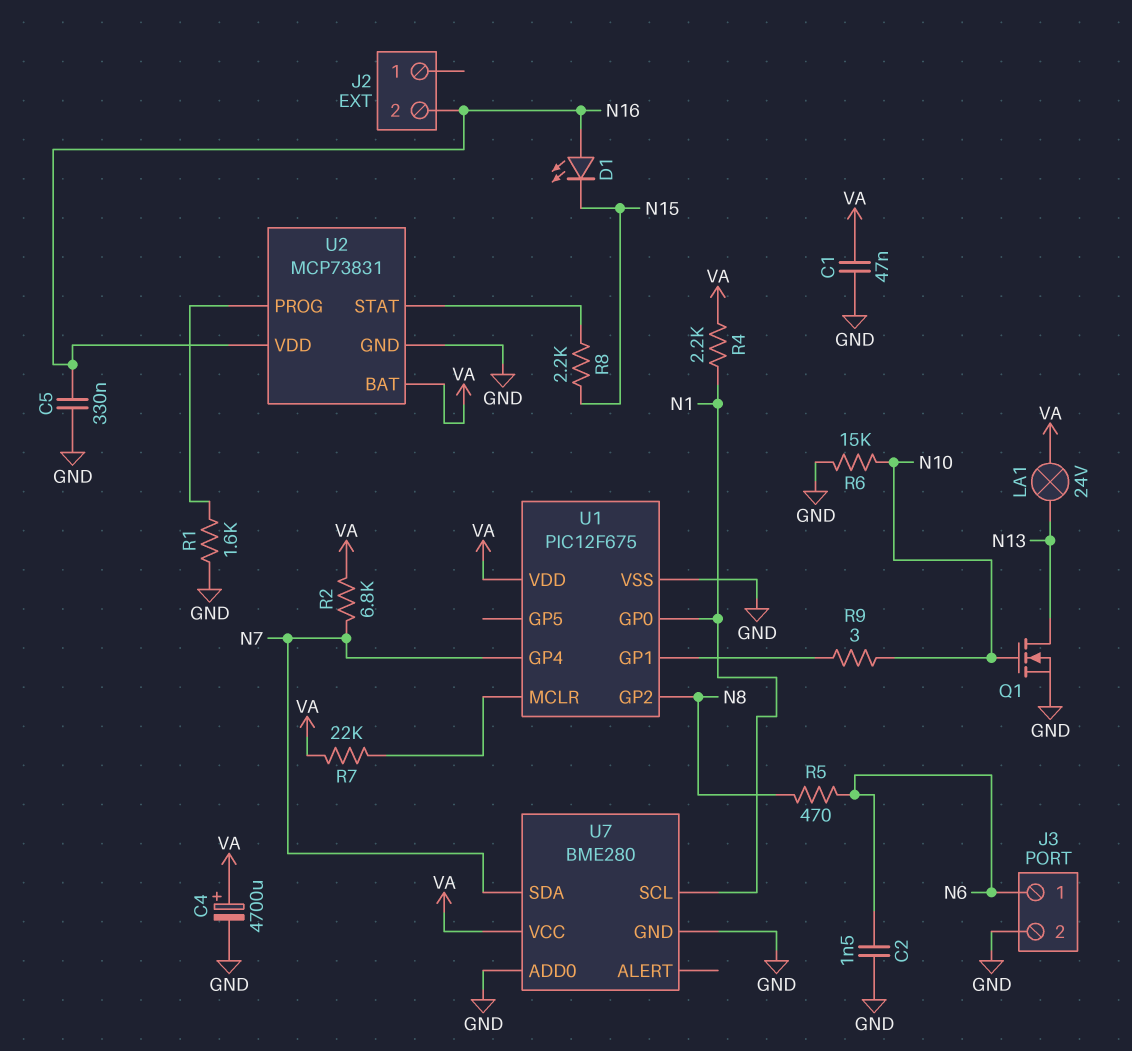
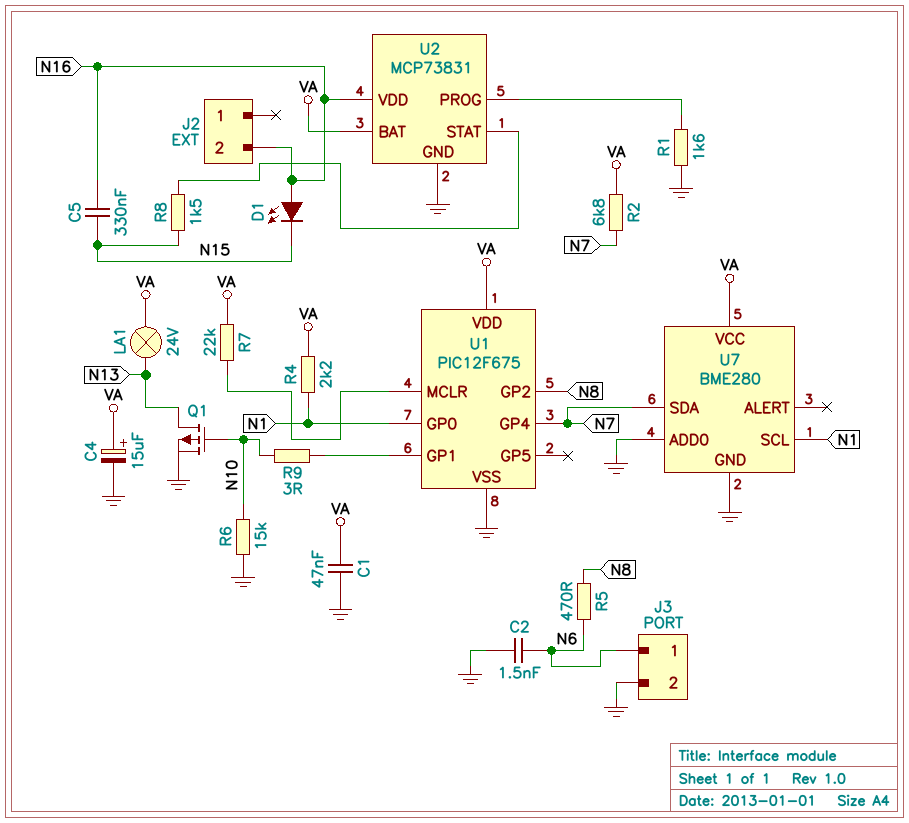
C4: 4700uF (plus VA, minus GND) -> 15uF (plus VA, minus GND)
C5: 330nF (GND, N16) -> 330nF (N15, N16)
Q1: NMOS (G N10, D N13, S GND) -> PMOS (G N10, D N13, S GND)
R8: 2.2k (N15, U2/STAT) -> 1.5k (N15, U2/STAT)

